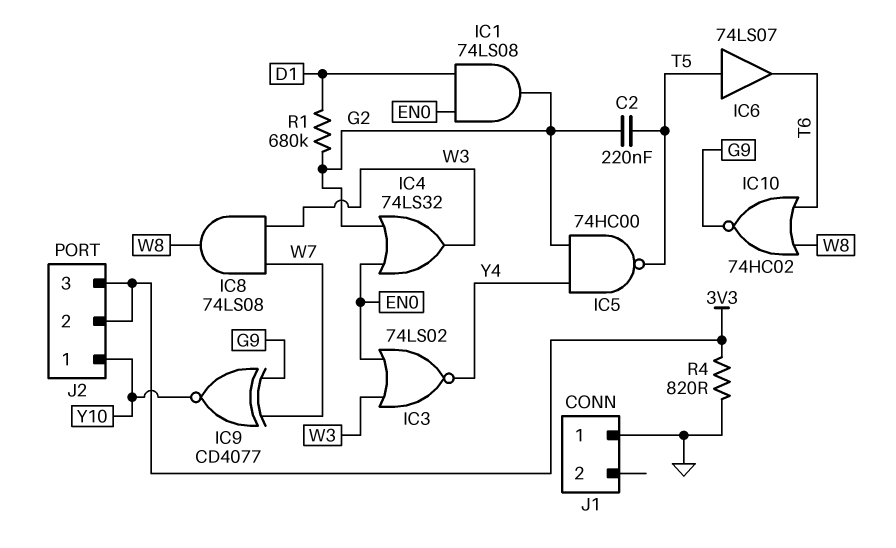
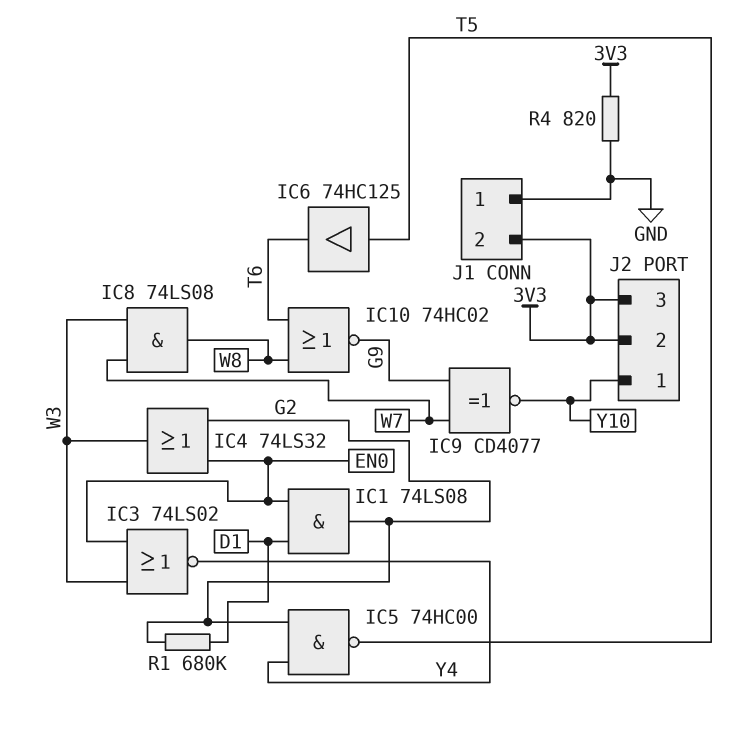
C2: 220nF (G2, T5) -> none
IC6: buffer 74LS07 (in T5, out T6) -> buffer 74HC125 (in T5, out T6)
J1 pin 2: none -> 3V3

